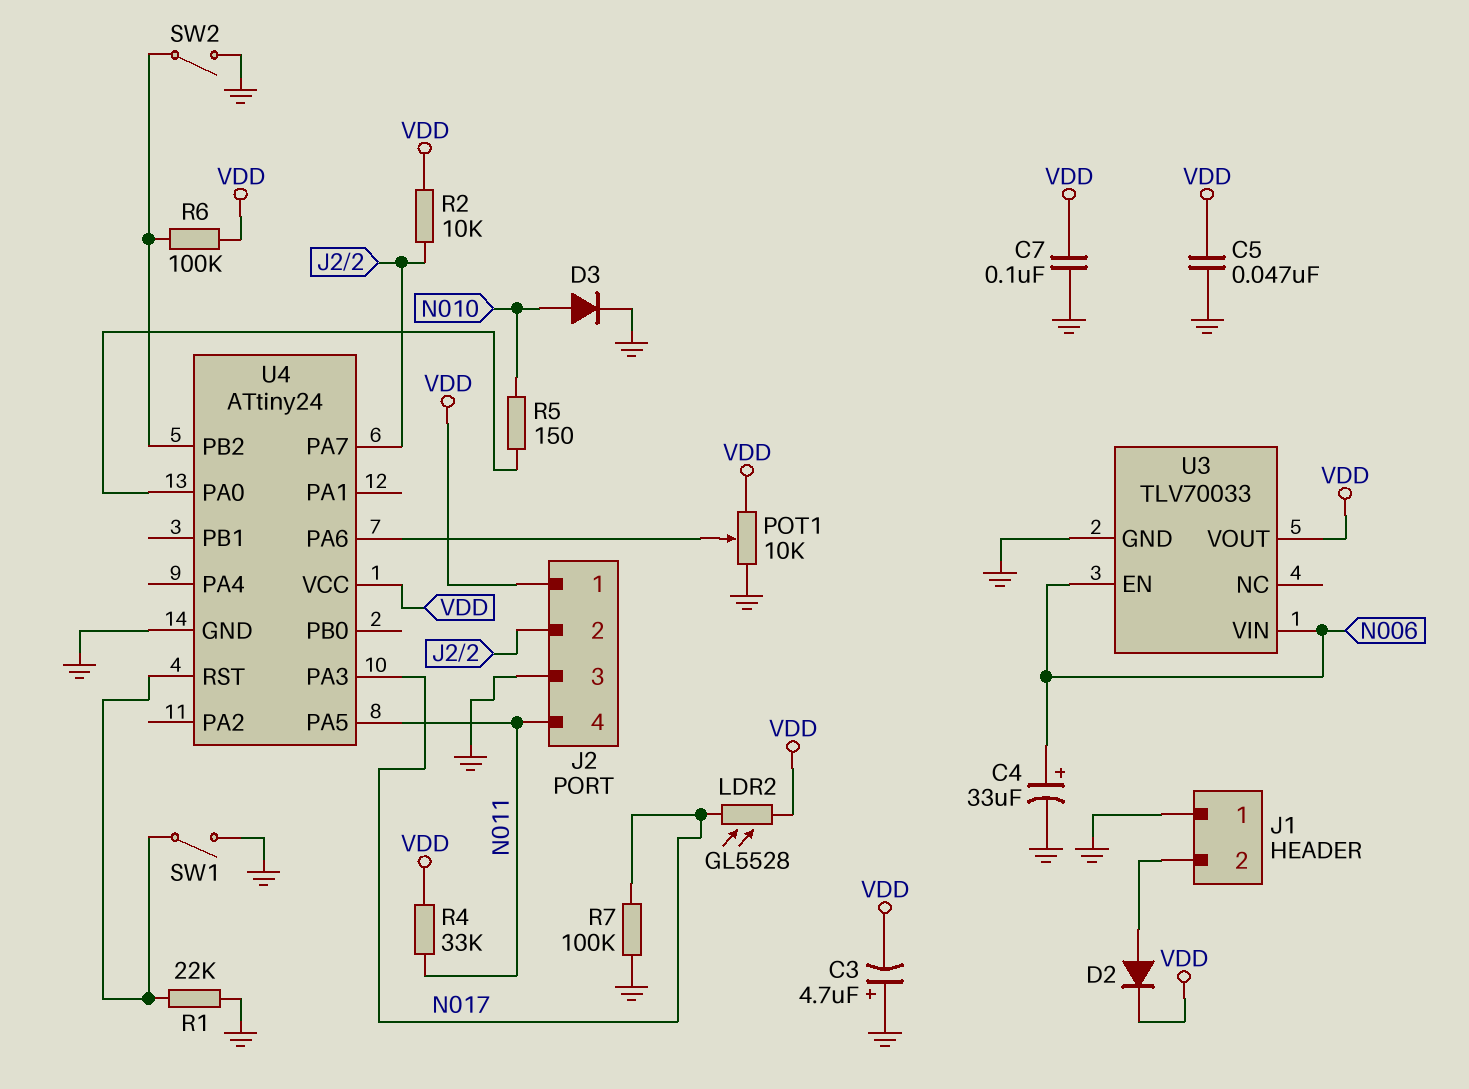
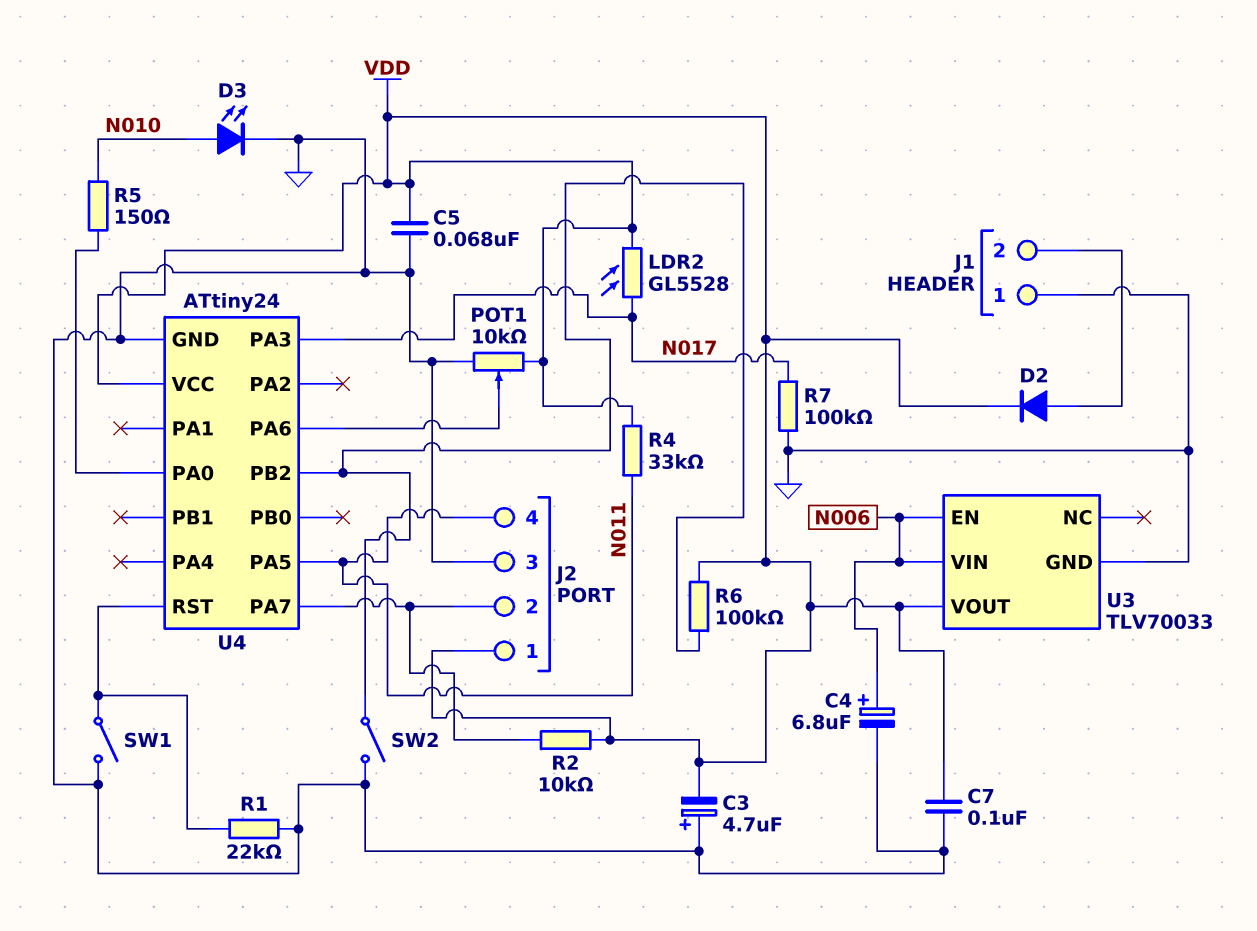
C4: 33uF (plus N006, minus GND) -> 6.8uF (plus N006, minus GND)
C5: 47nF (GND, VDD) -> 68nF (GND, VDD)
D3: diode (A N010, K GND) -> LED (A N010, K GND)

